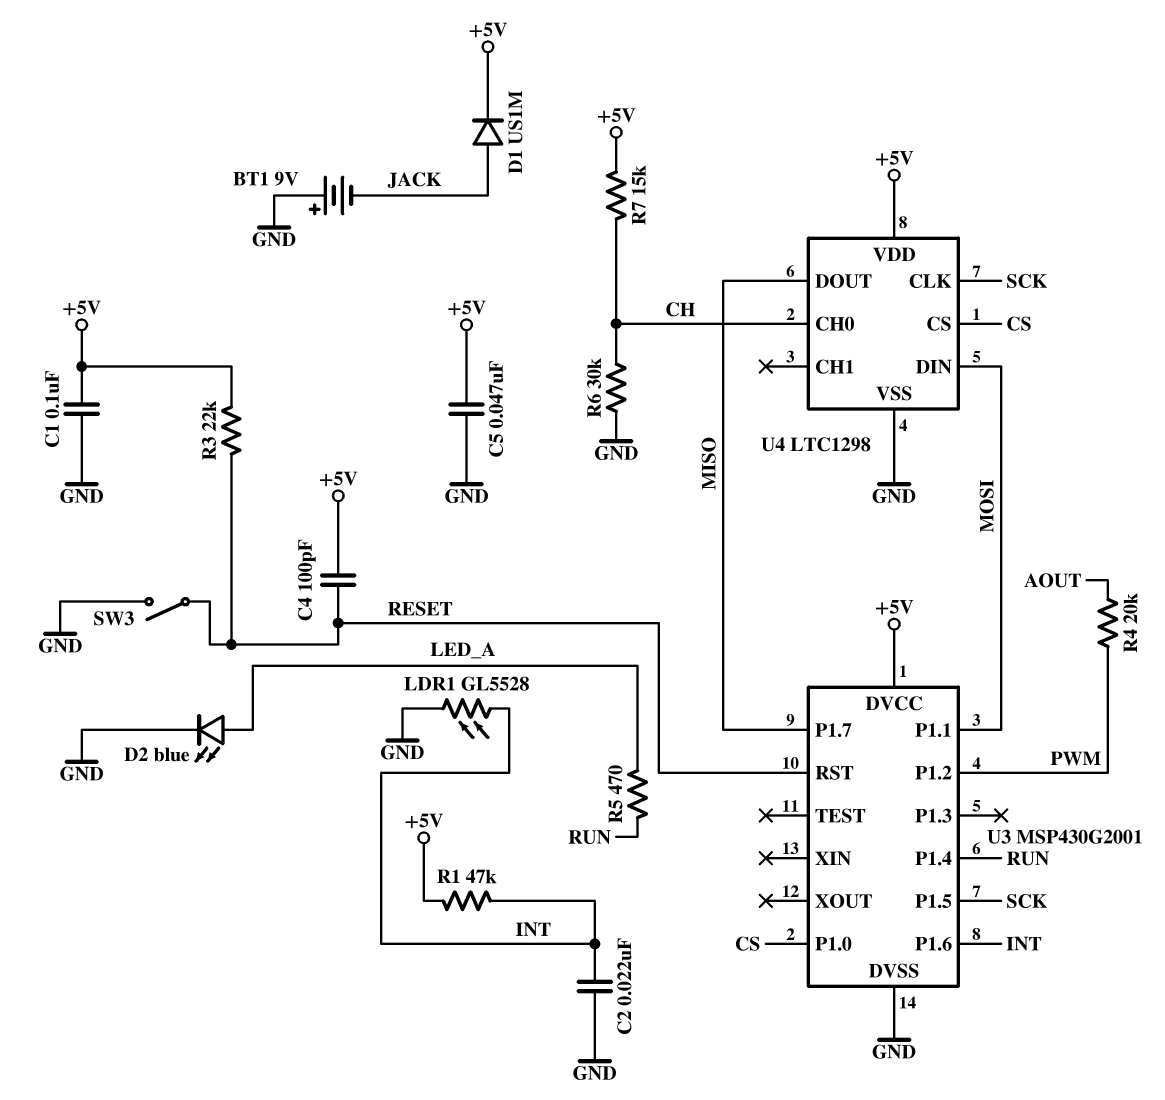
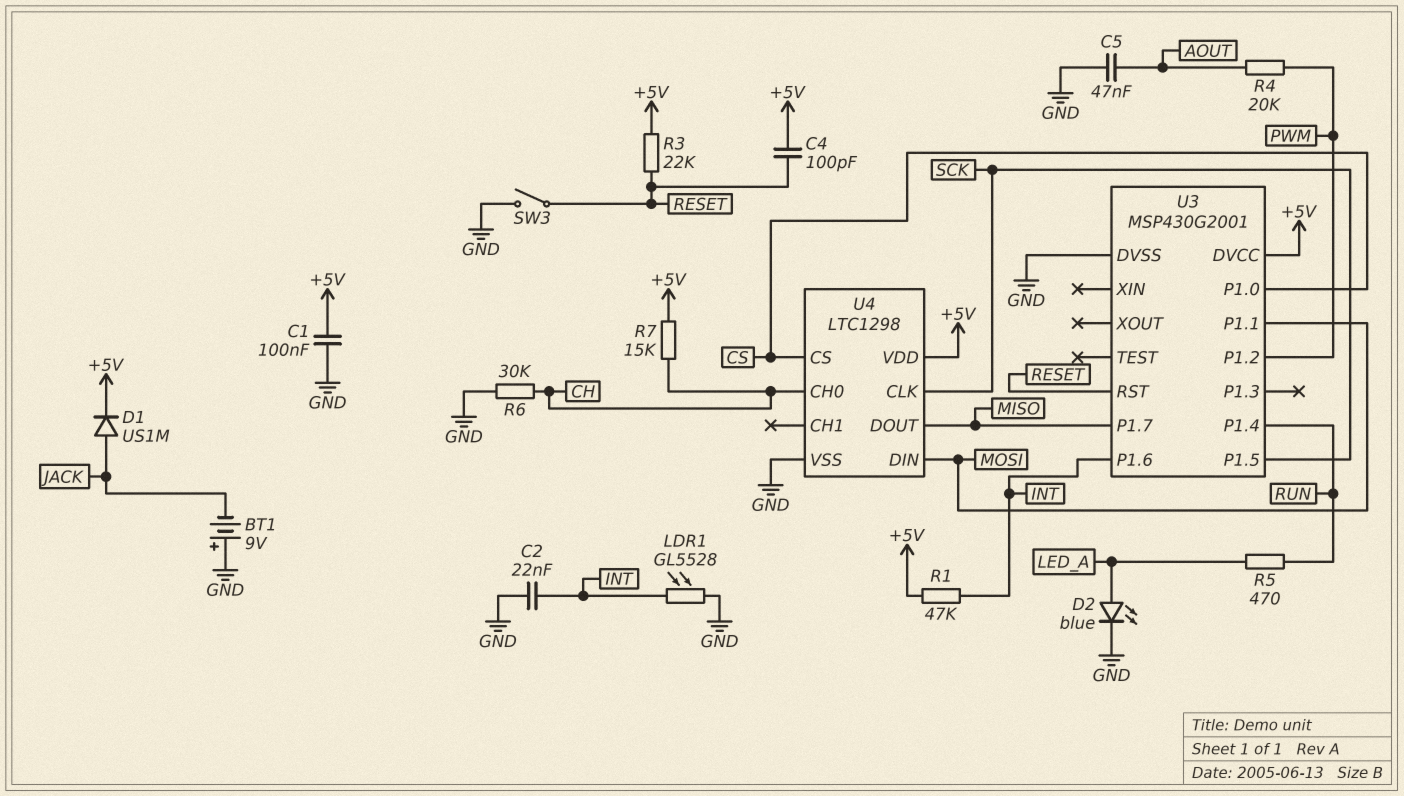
C5: 47nF (+5V, GND) -> 47nF (AOUT, GND)

